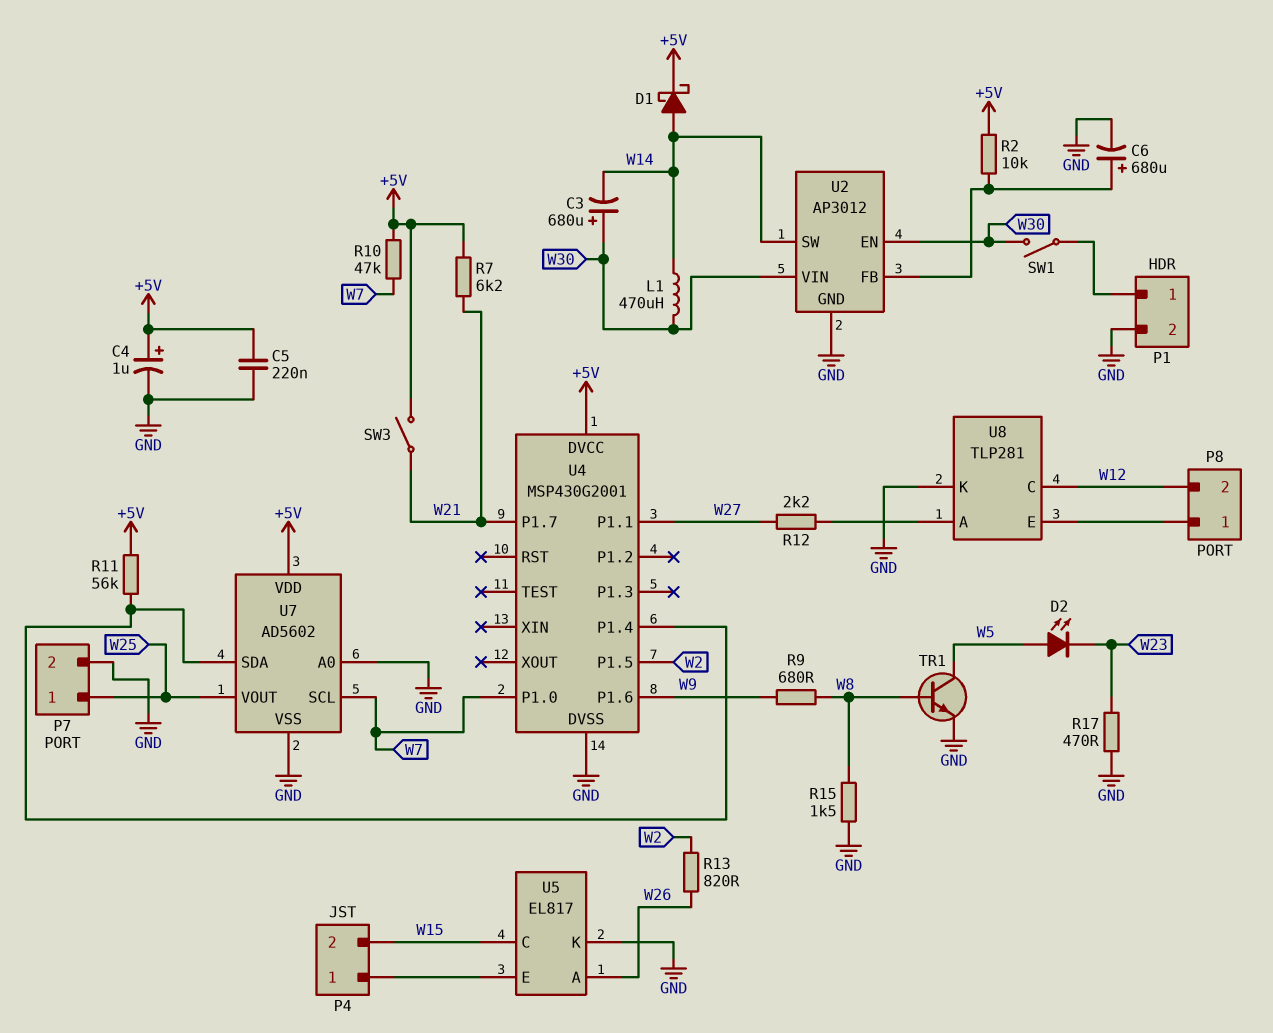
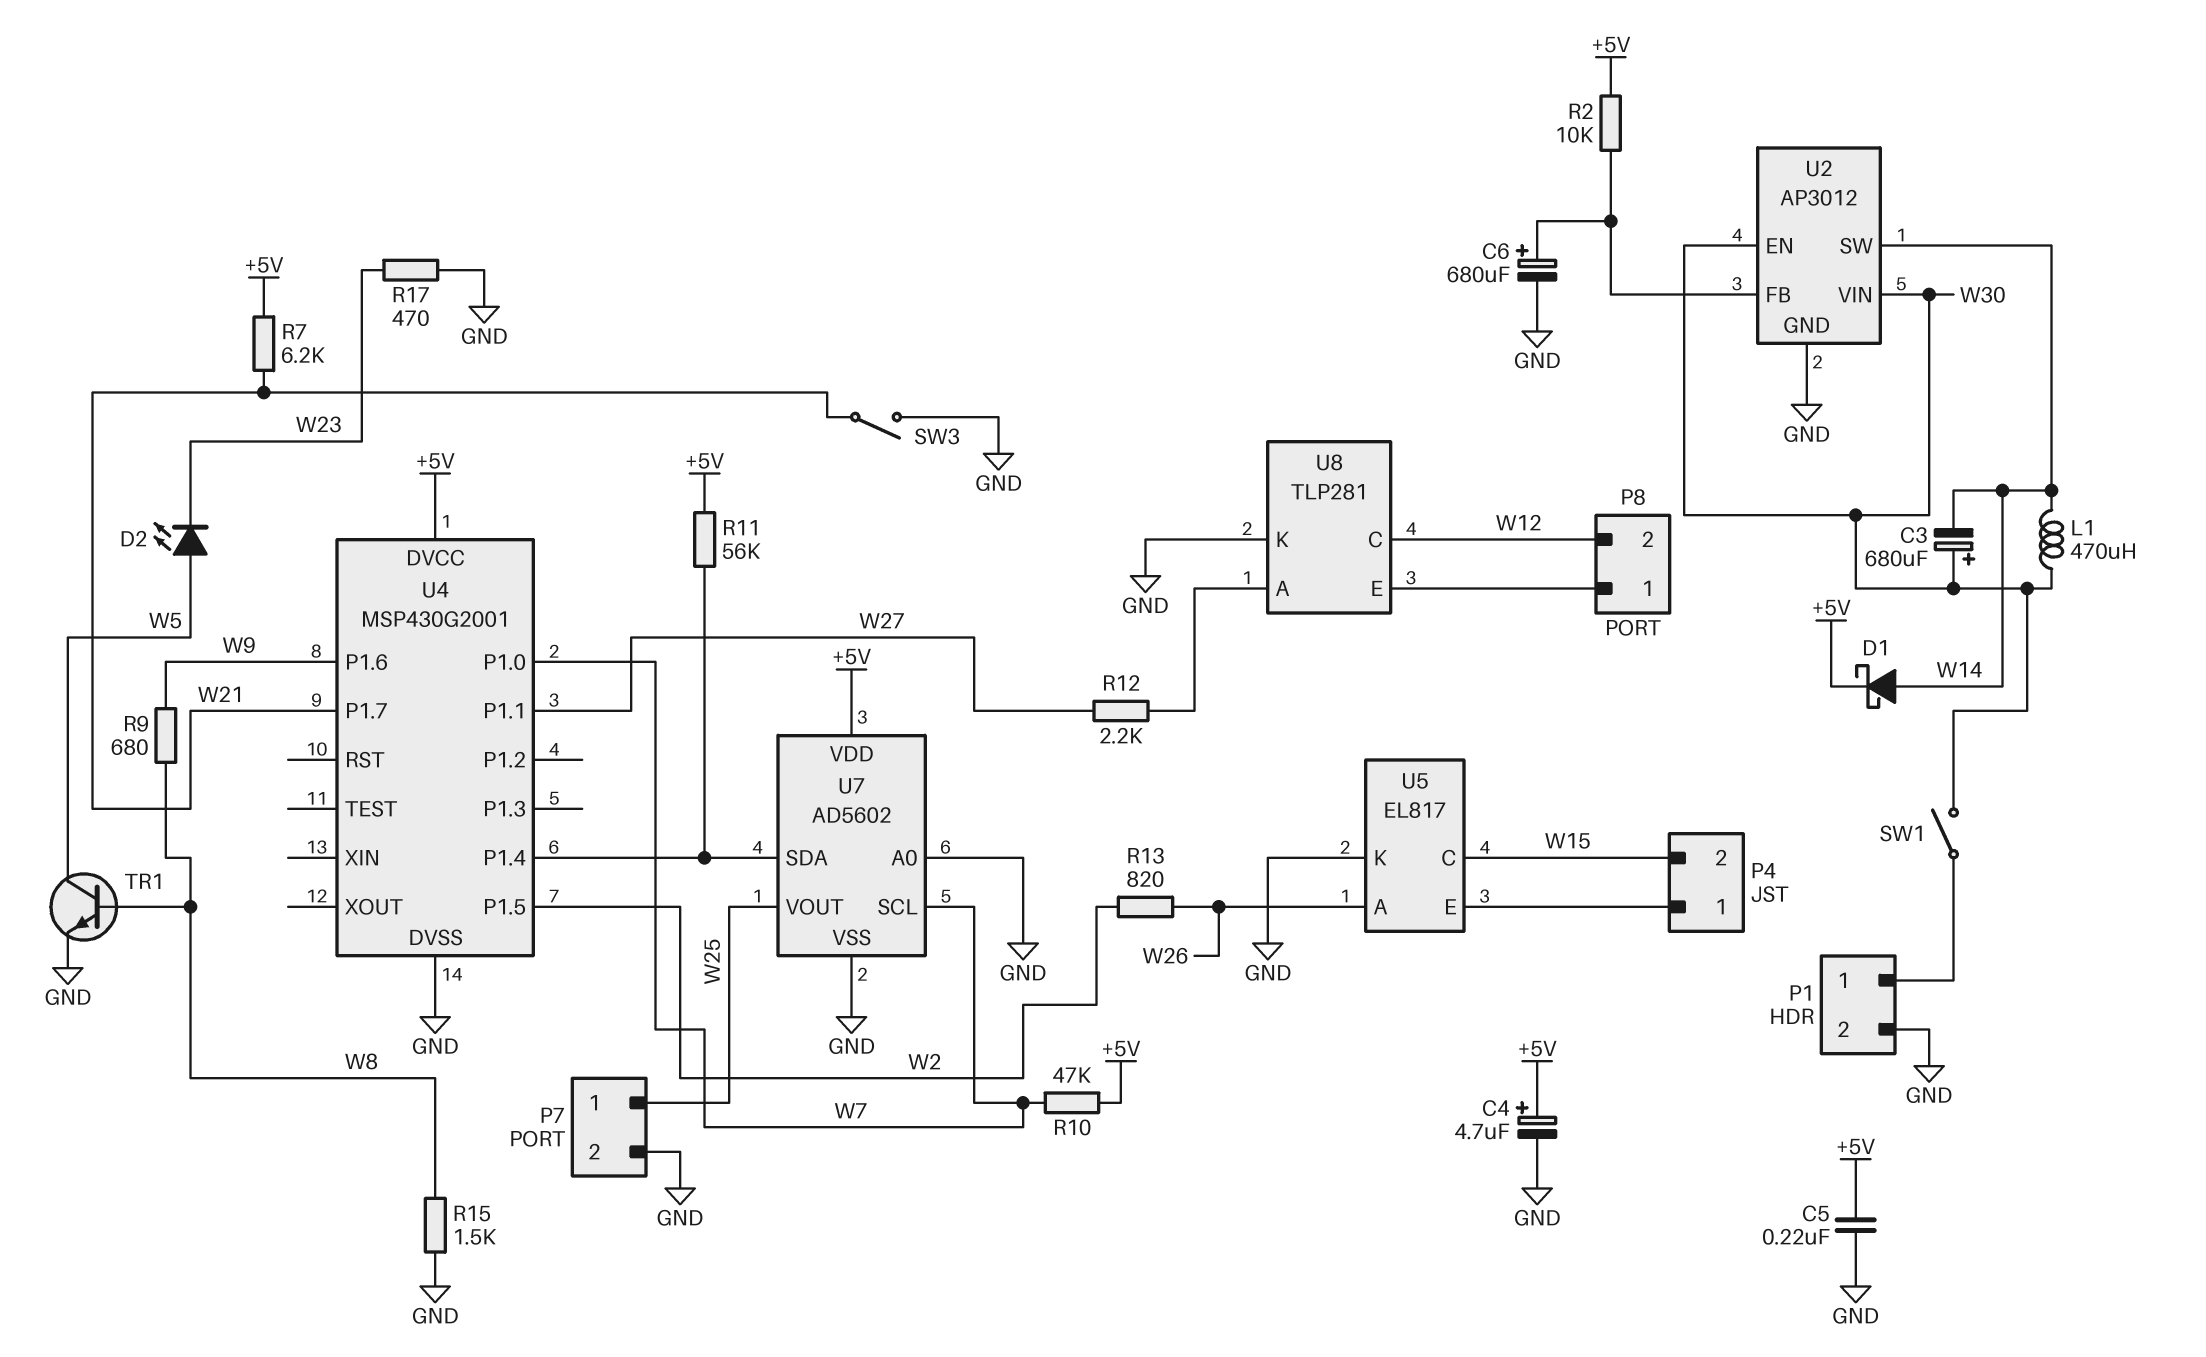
C4: 1uF (plus +5V, minus GND) -> 4.7uF (plus +5V, minus GND)
SW3: switch (+5V, W21) -> switch (GND, W21)

